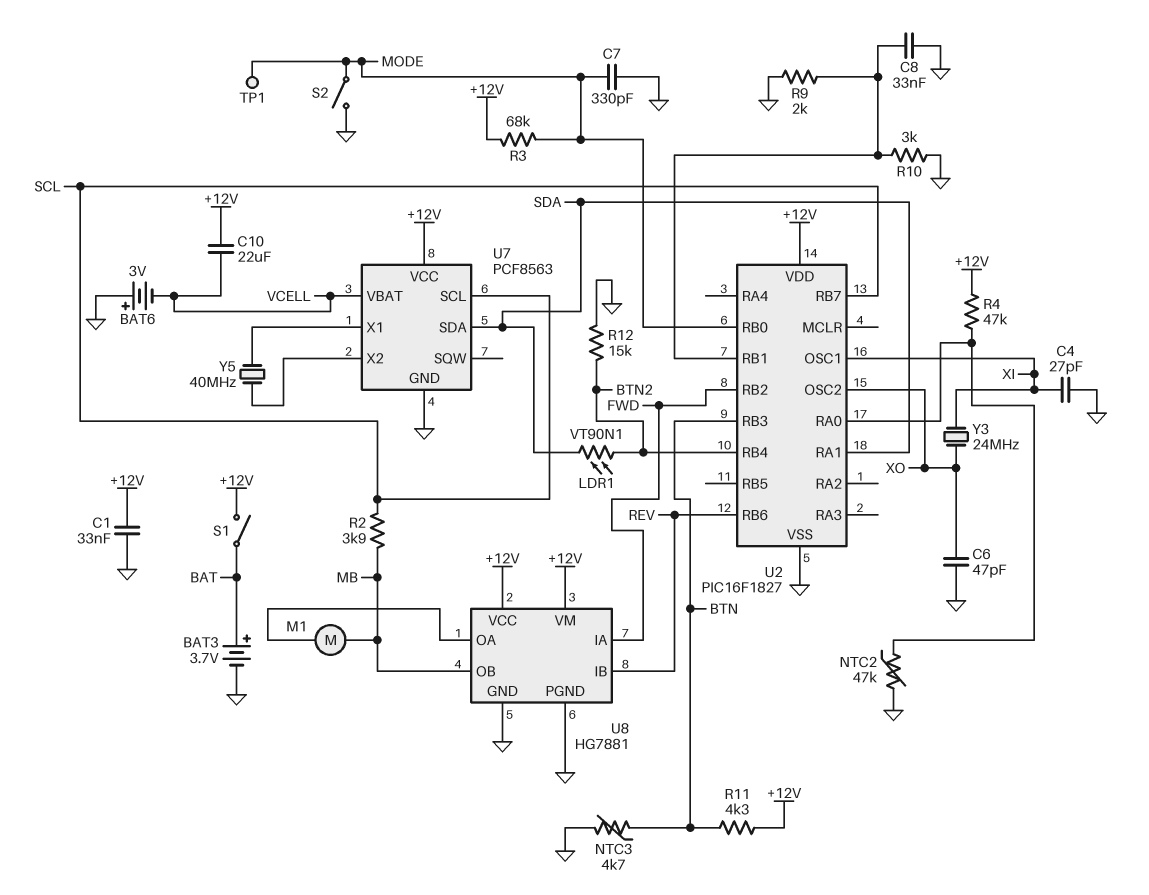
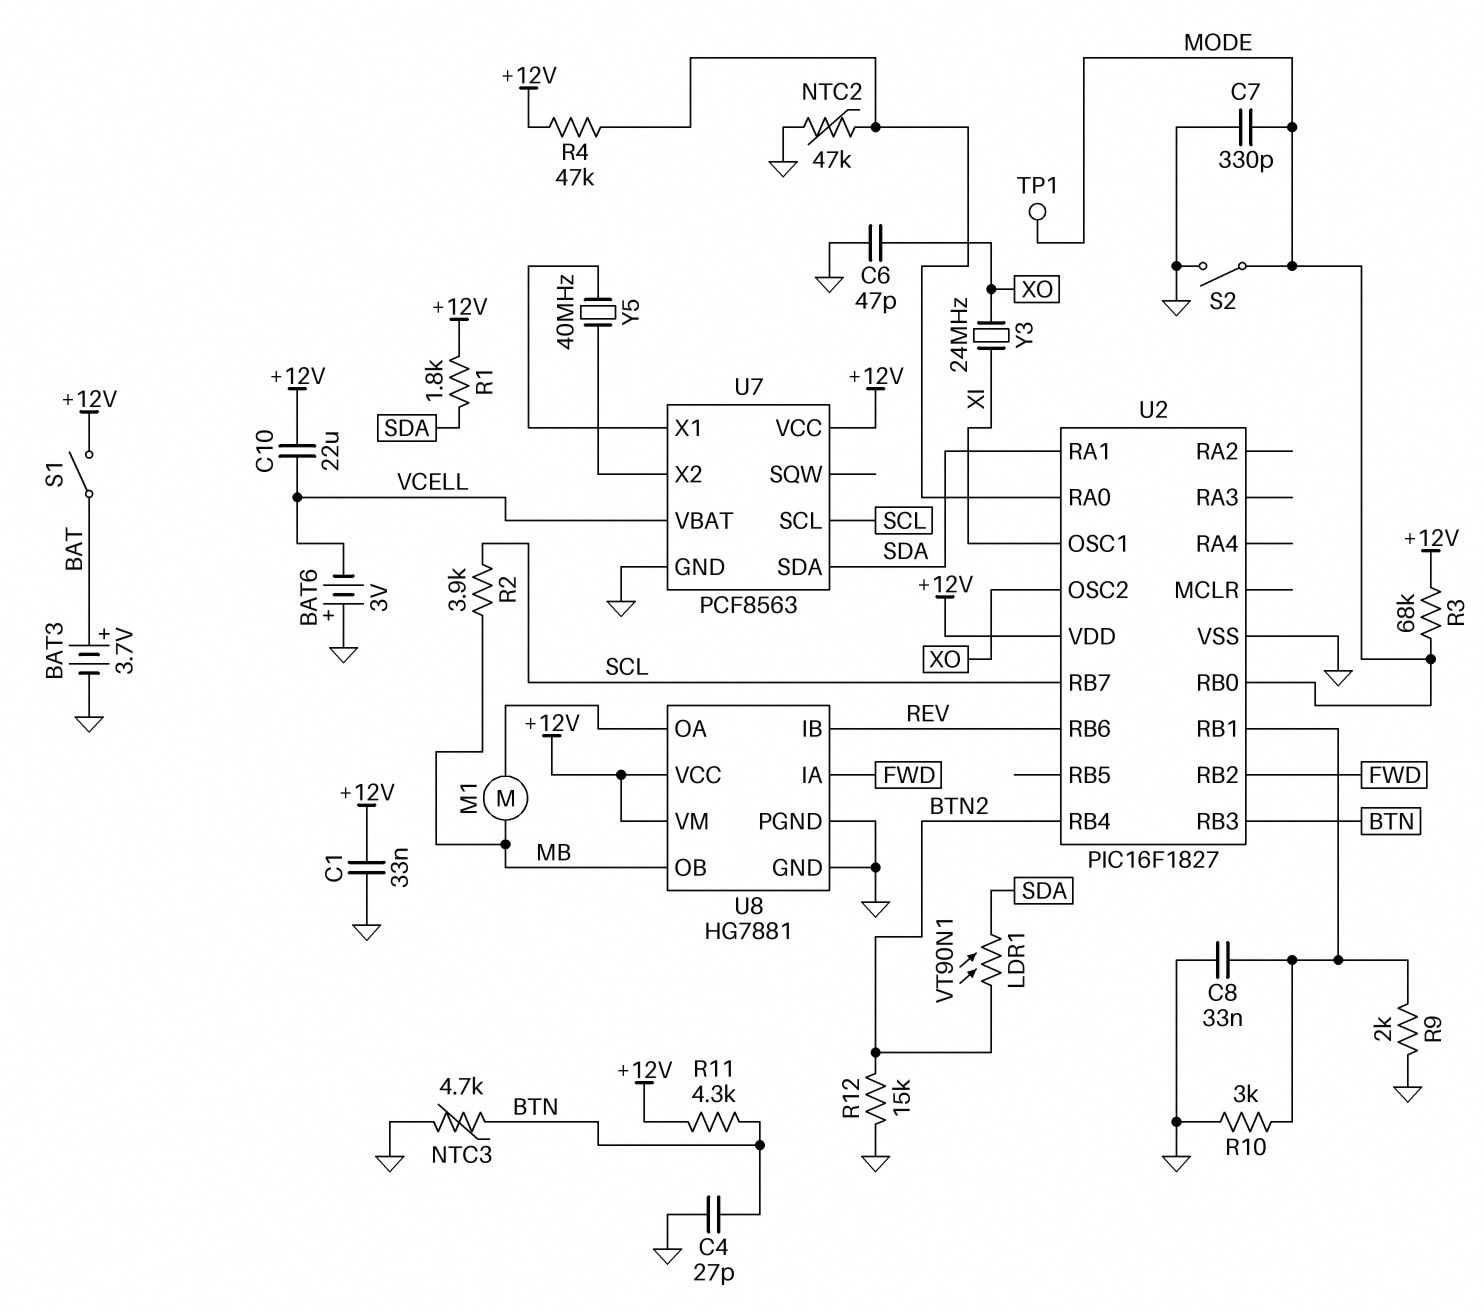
C4: 27pF (GND, XI) -> 27pF (BTN, GND)
R1: none -> 1.8k (+12V, SDA)

